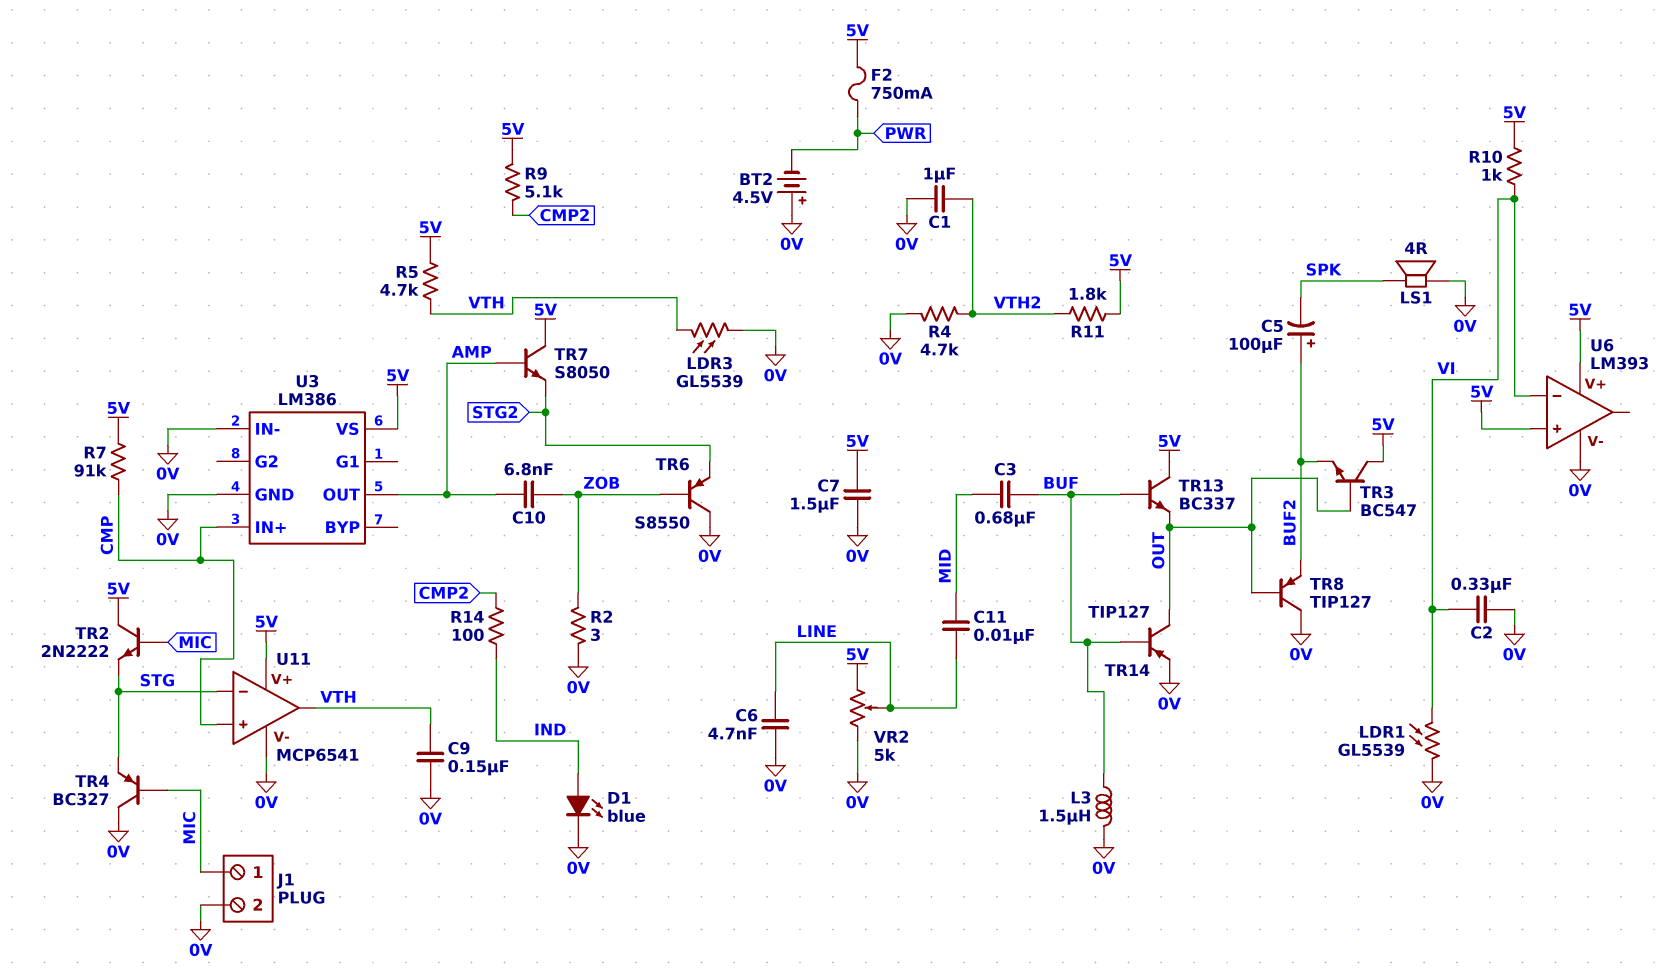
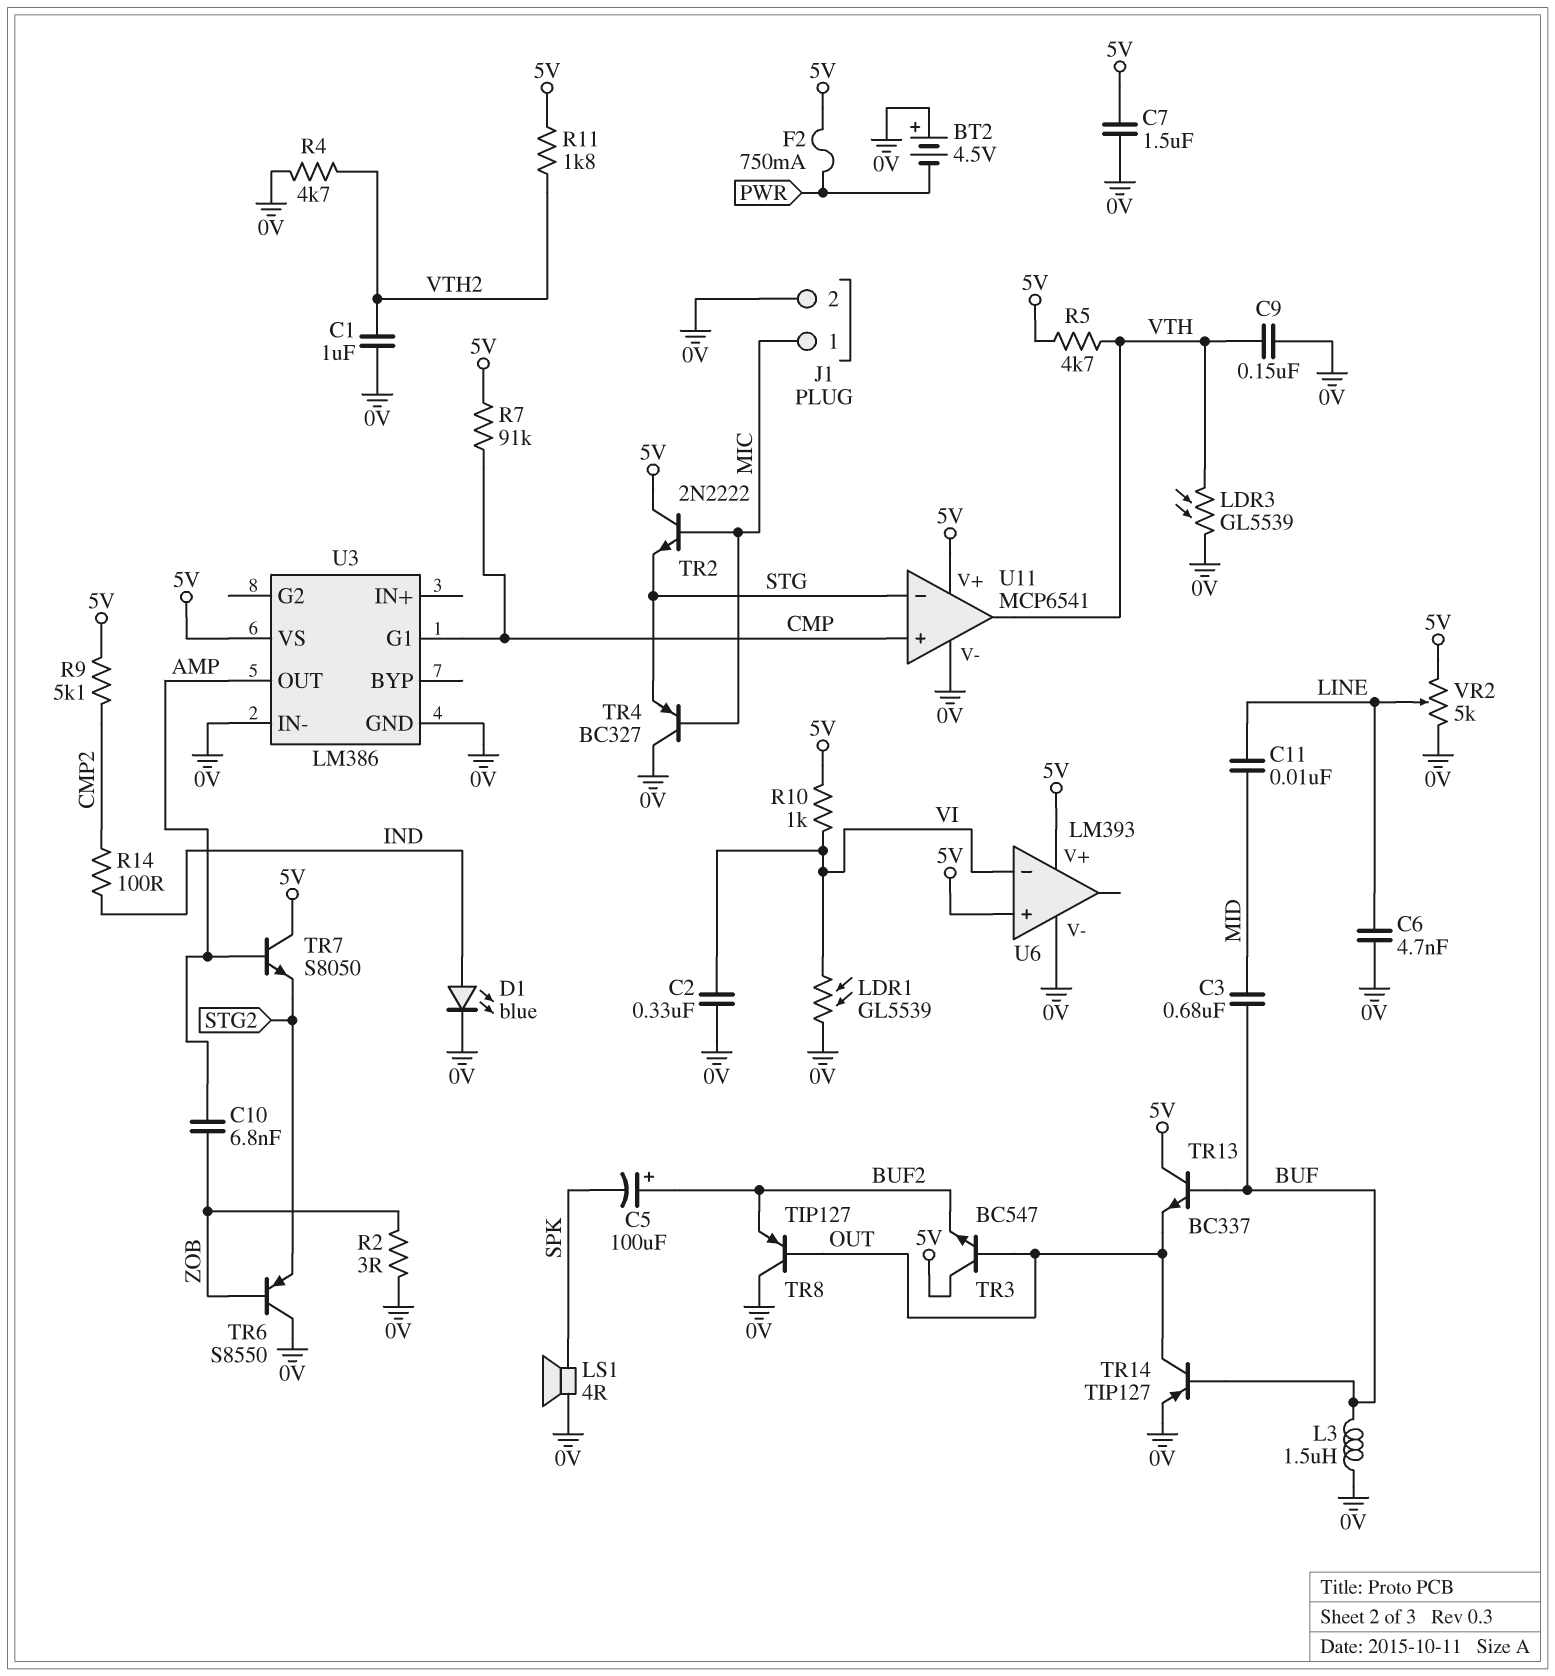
U3 pin G1: none -> CMP
U3 pin IN+: CMP -> none

